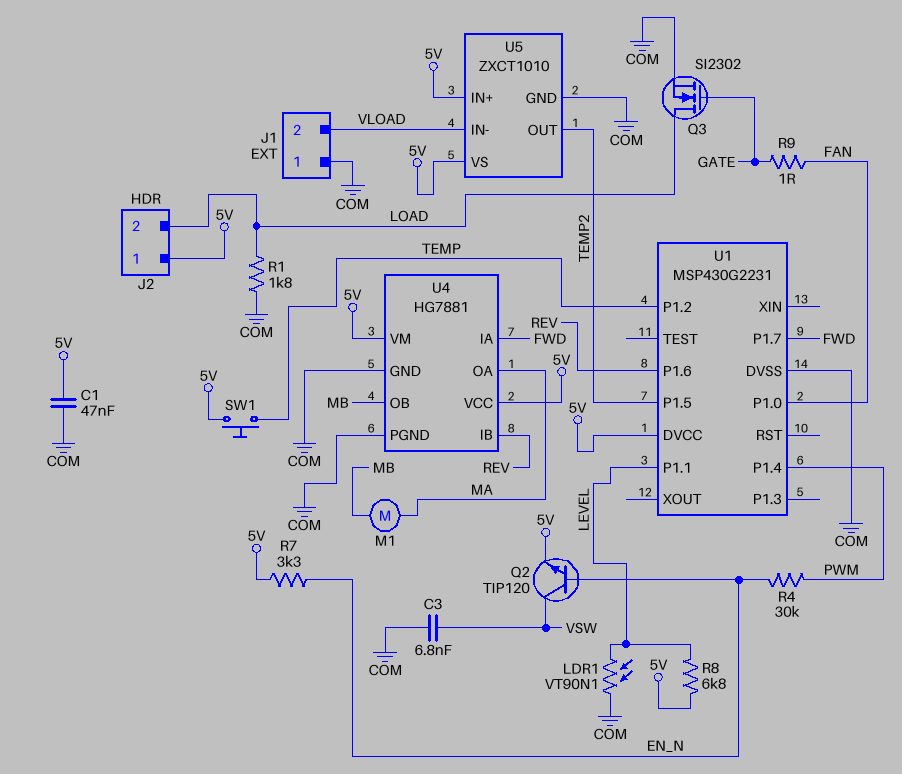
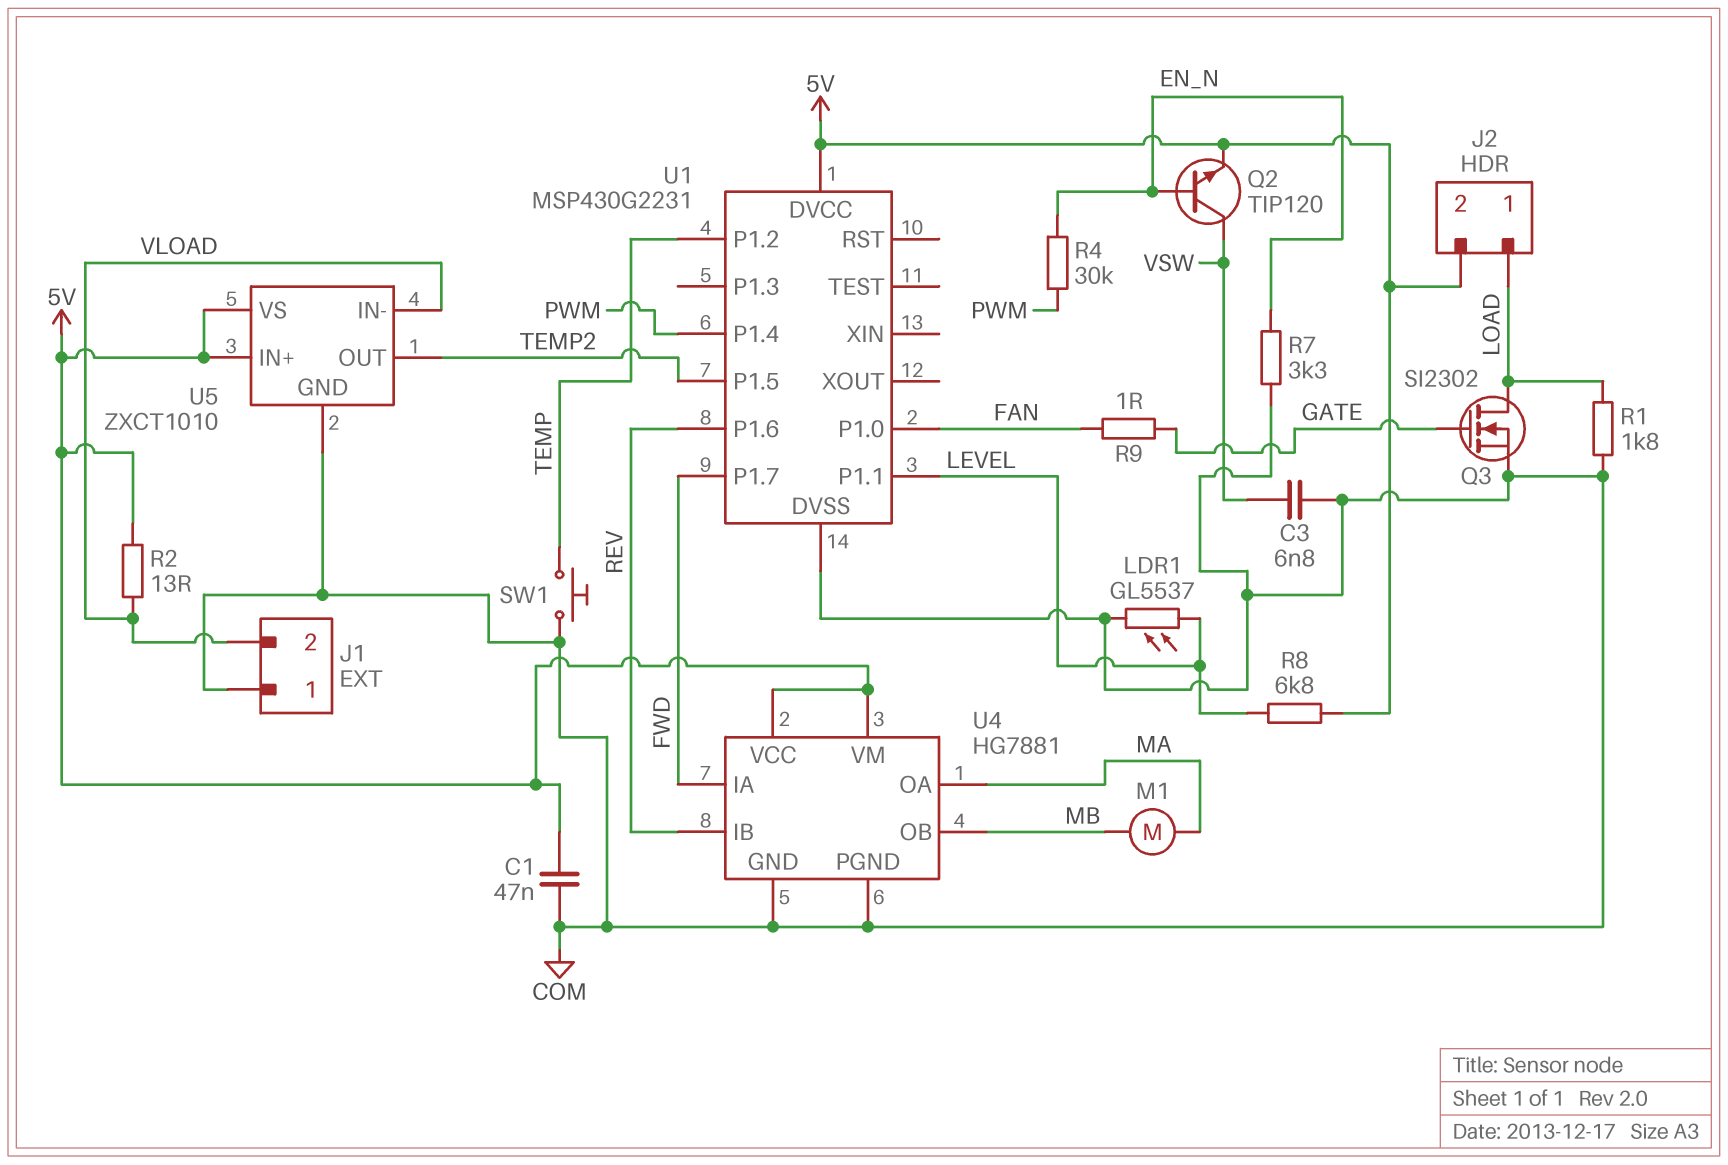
J2 pin 1: 5V -> LOAD
J2 pin 2: LOAD -> 5V
LDR1: VT90N1 (COM, LEVEL) -> GL5537 (COM, LEVEL)
R2: none -> 13 (5V, VLOAD)
R7: 3.3k (5V, EN_N) -> 3.3k (COM, EN_N)
SW1: button (5V, TEMP) -> button (COM, TEMP)

